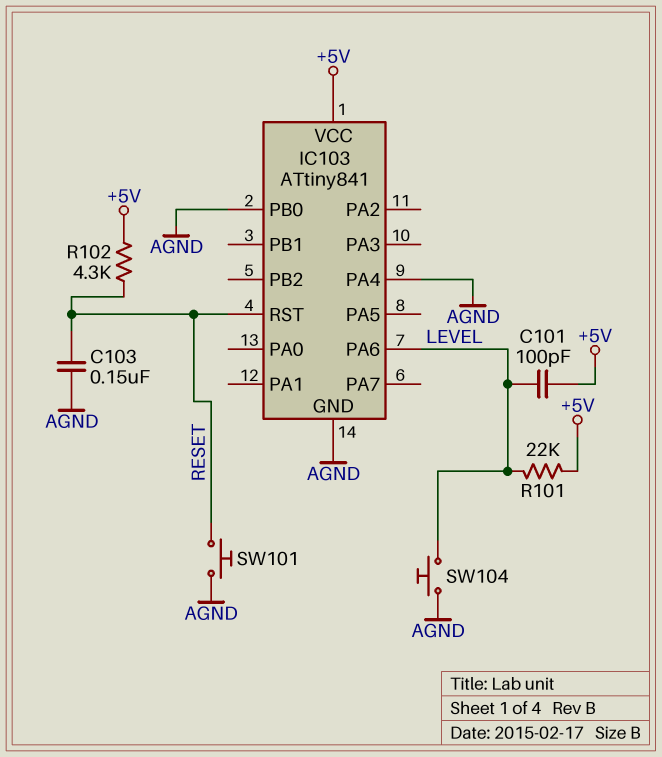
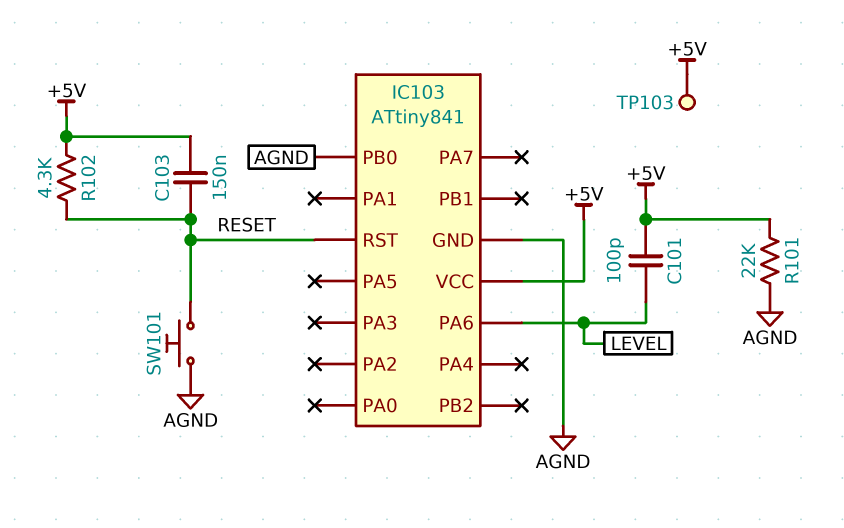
C103: 150nF (AGND, RESET) -> 150nF (+5V, RESET)
IC103 pin PA4: AGND -> none
R101: 22k (+5V, LEVEL) -> 22k (+5V, AGND)
SW104: button (AGND, LEVEL) -> none
TP103: none -> test point (+5V)

